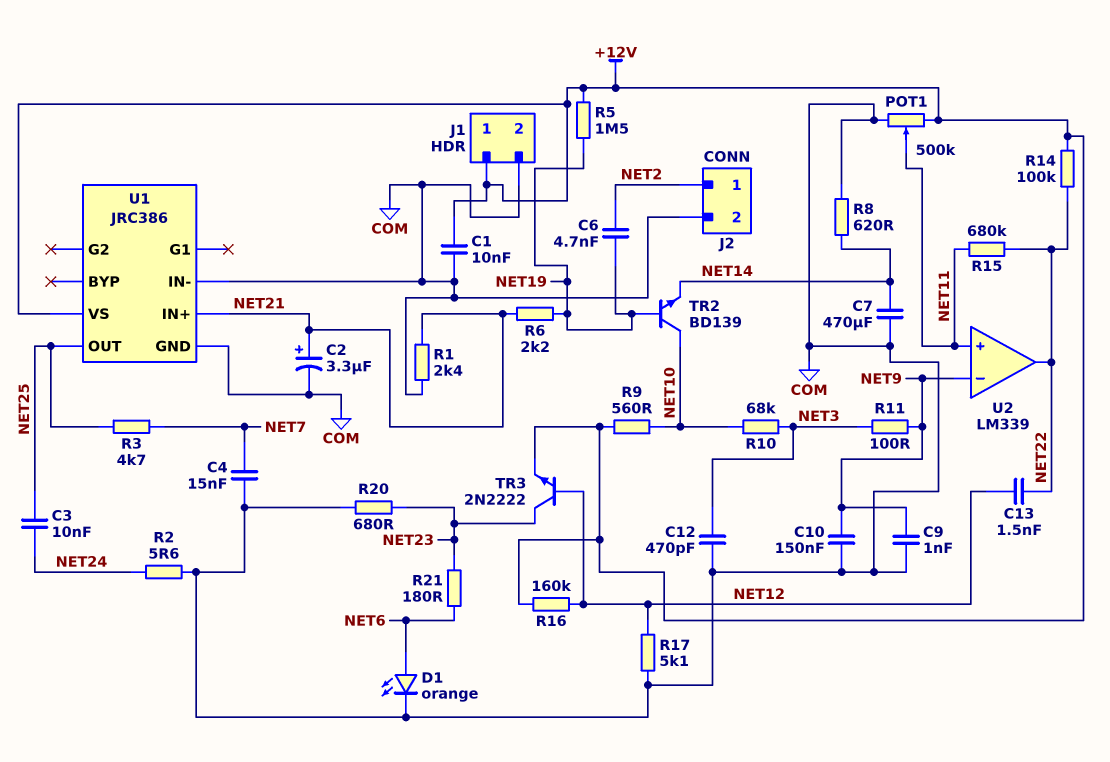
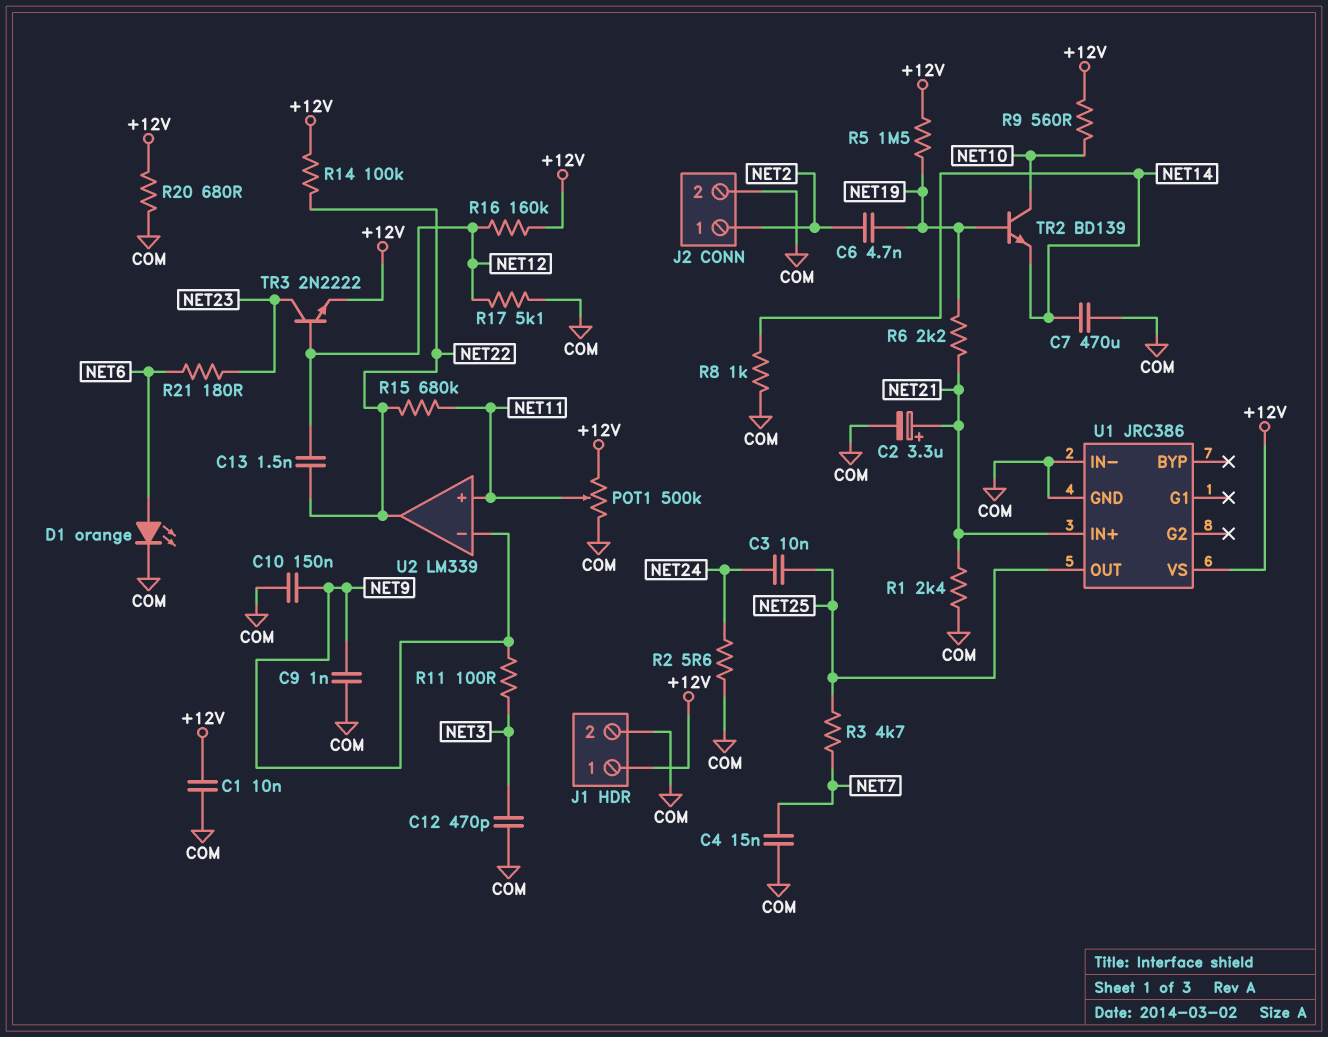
R8: 620 (COM, NET14) -> 1k (COM, NET14)
R10: 68k (NET3, NET10) -> none
R20: 680 (COM, NET23) -> 680 (+12V, COM)

